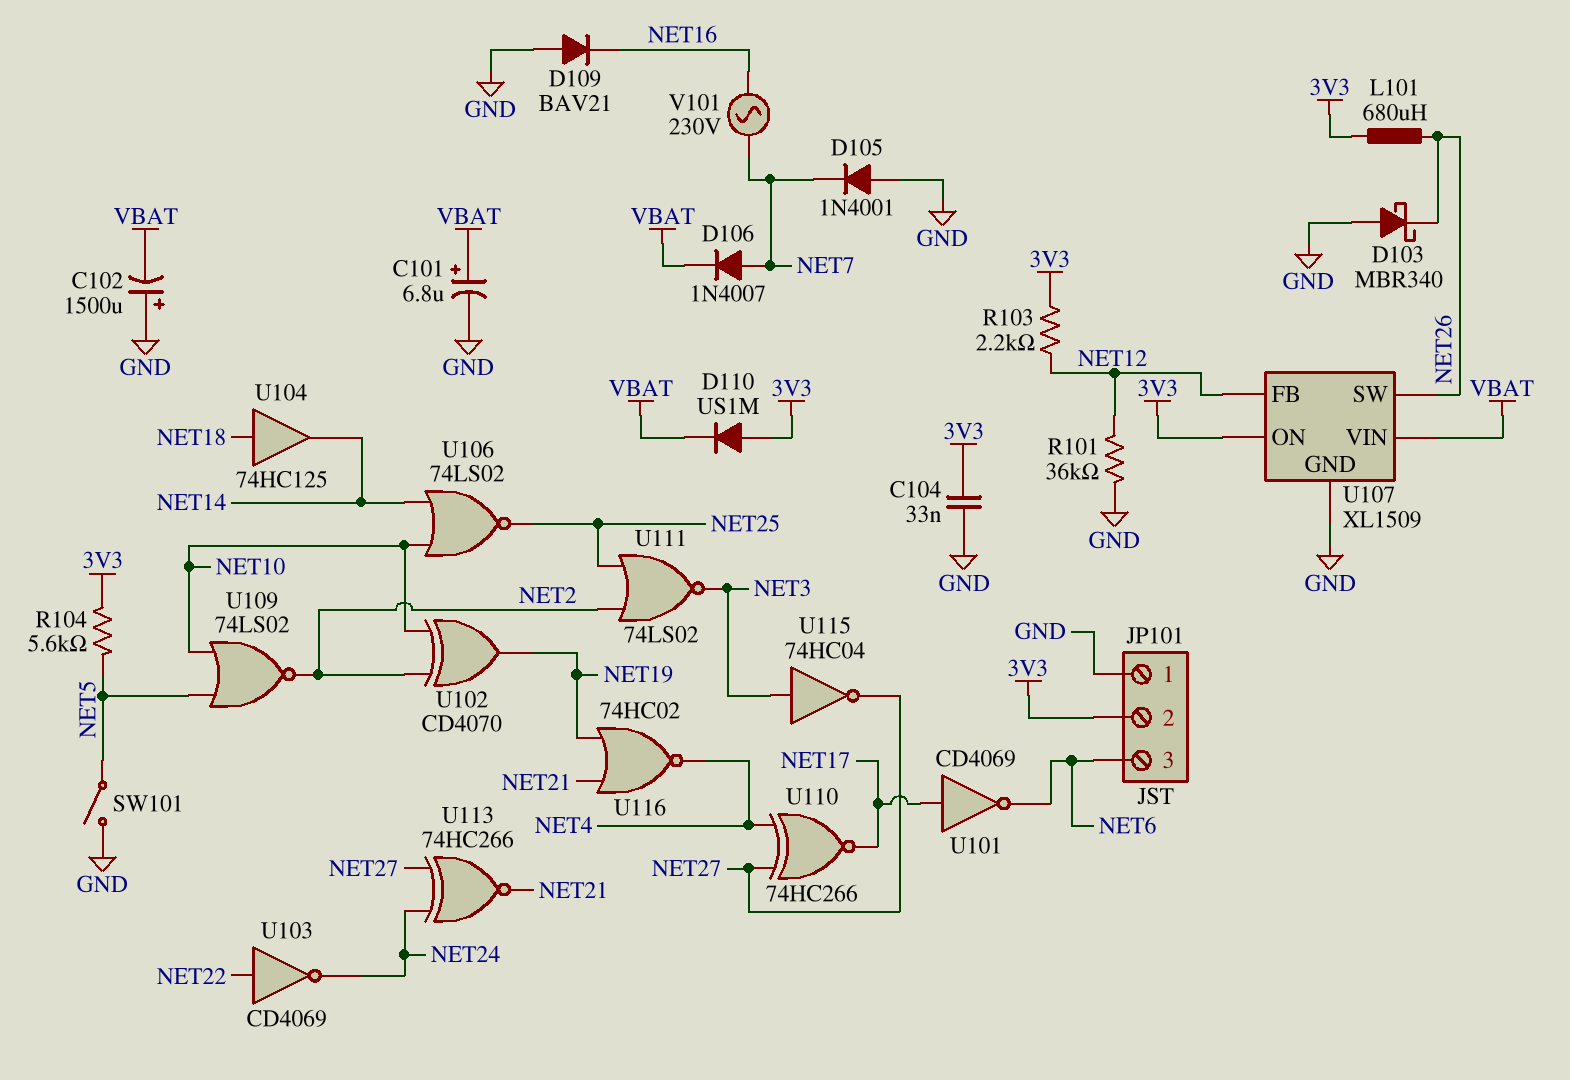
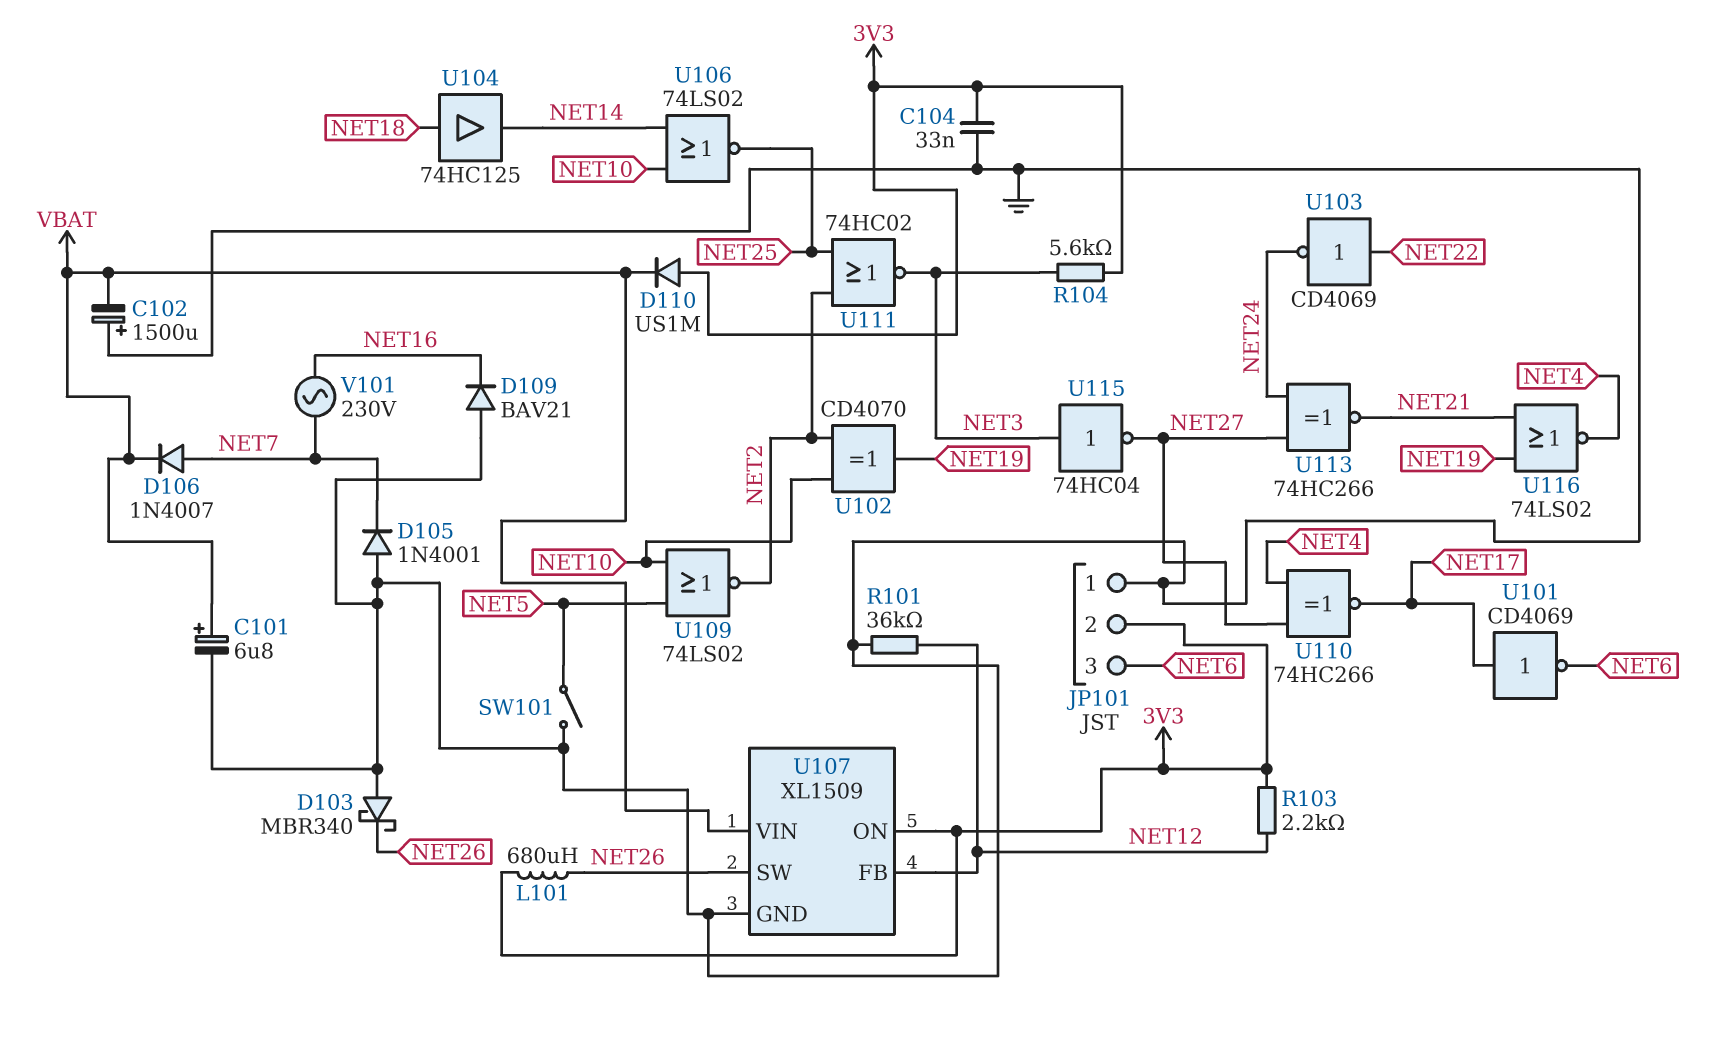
R104: 5.6k (3V3, NET5) -> 5.6k (3V3, NET3)
U111: NOR 74LS02 (in NET2, in NET25, out NET3) -> NOR 74HC02 (in NET2, in NET25, out NET3)
U116: NOR 74HC02 (in NET19, in NET21, out NET4) -> NOR 74LS02 (in NET19, in NET21, out NET4)

